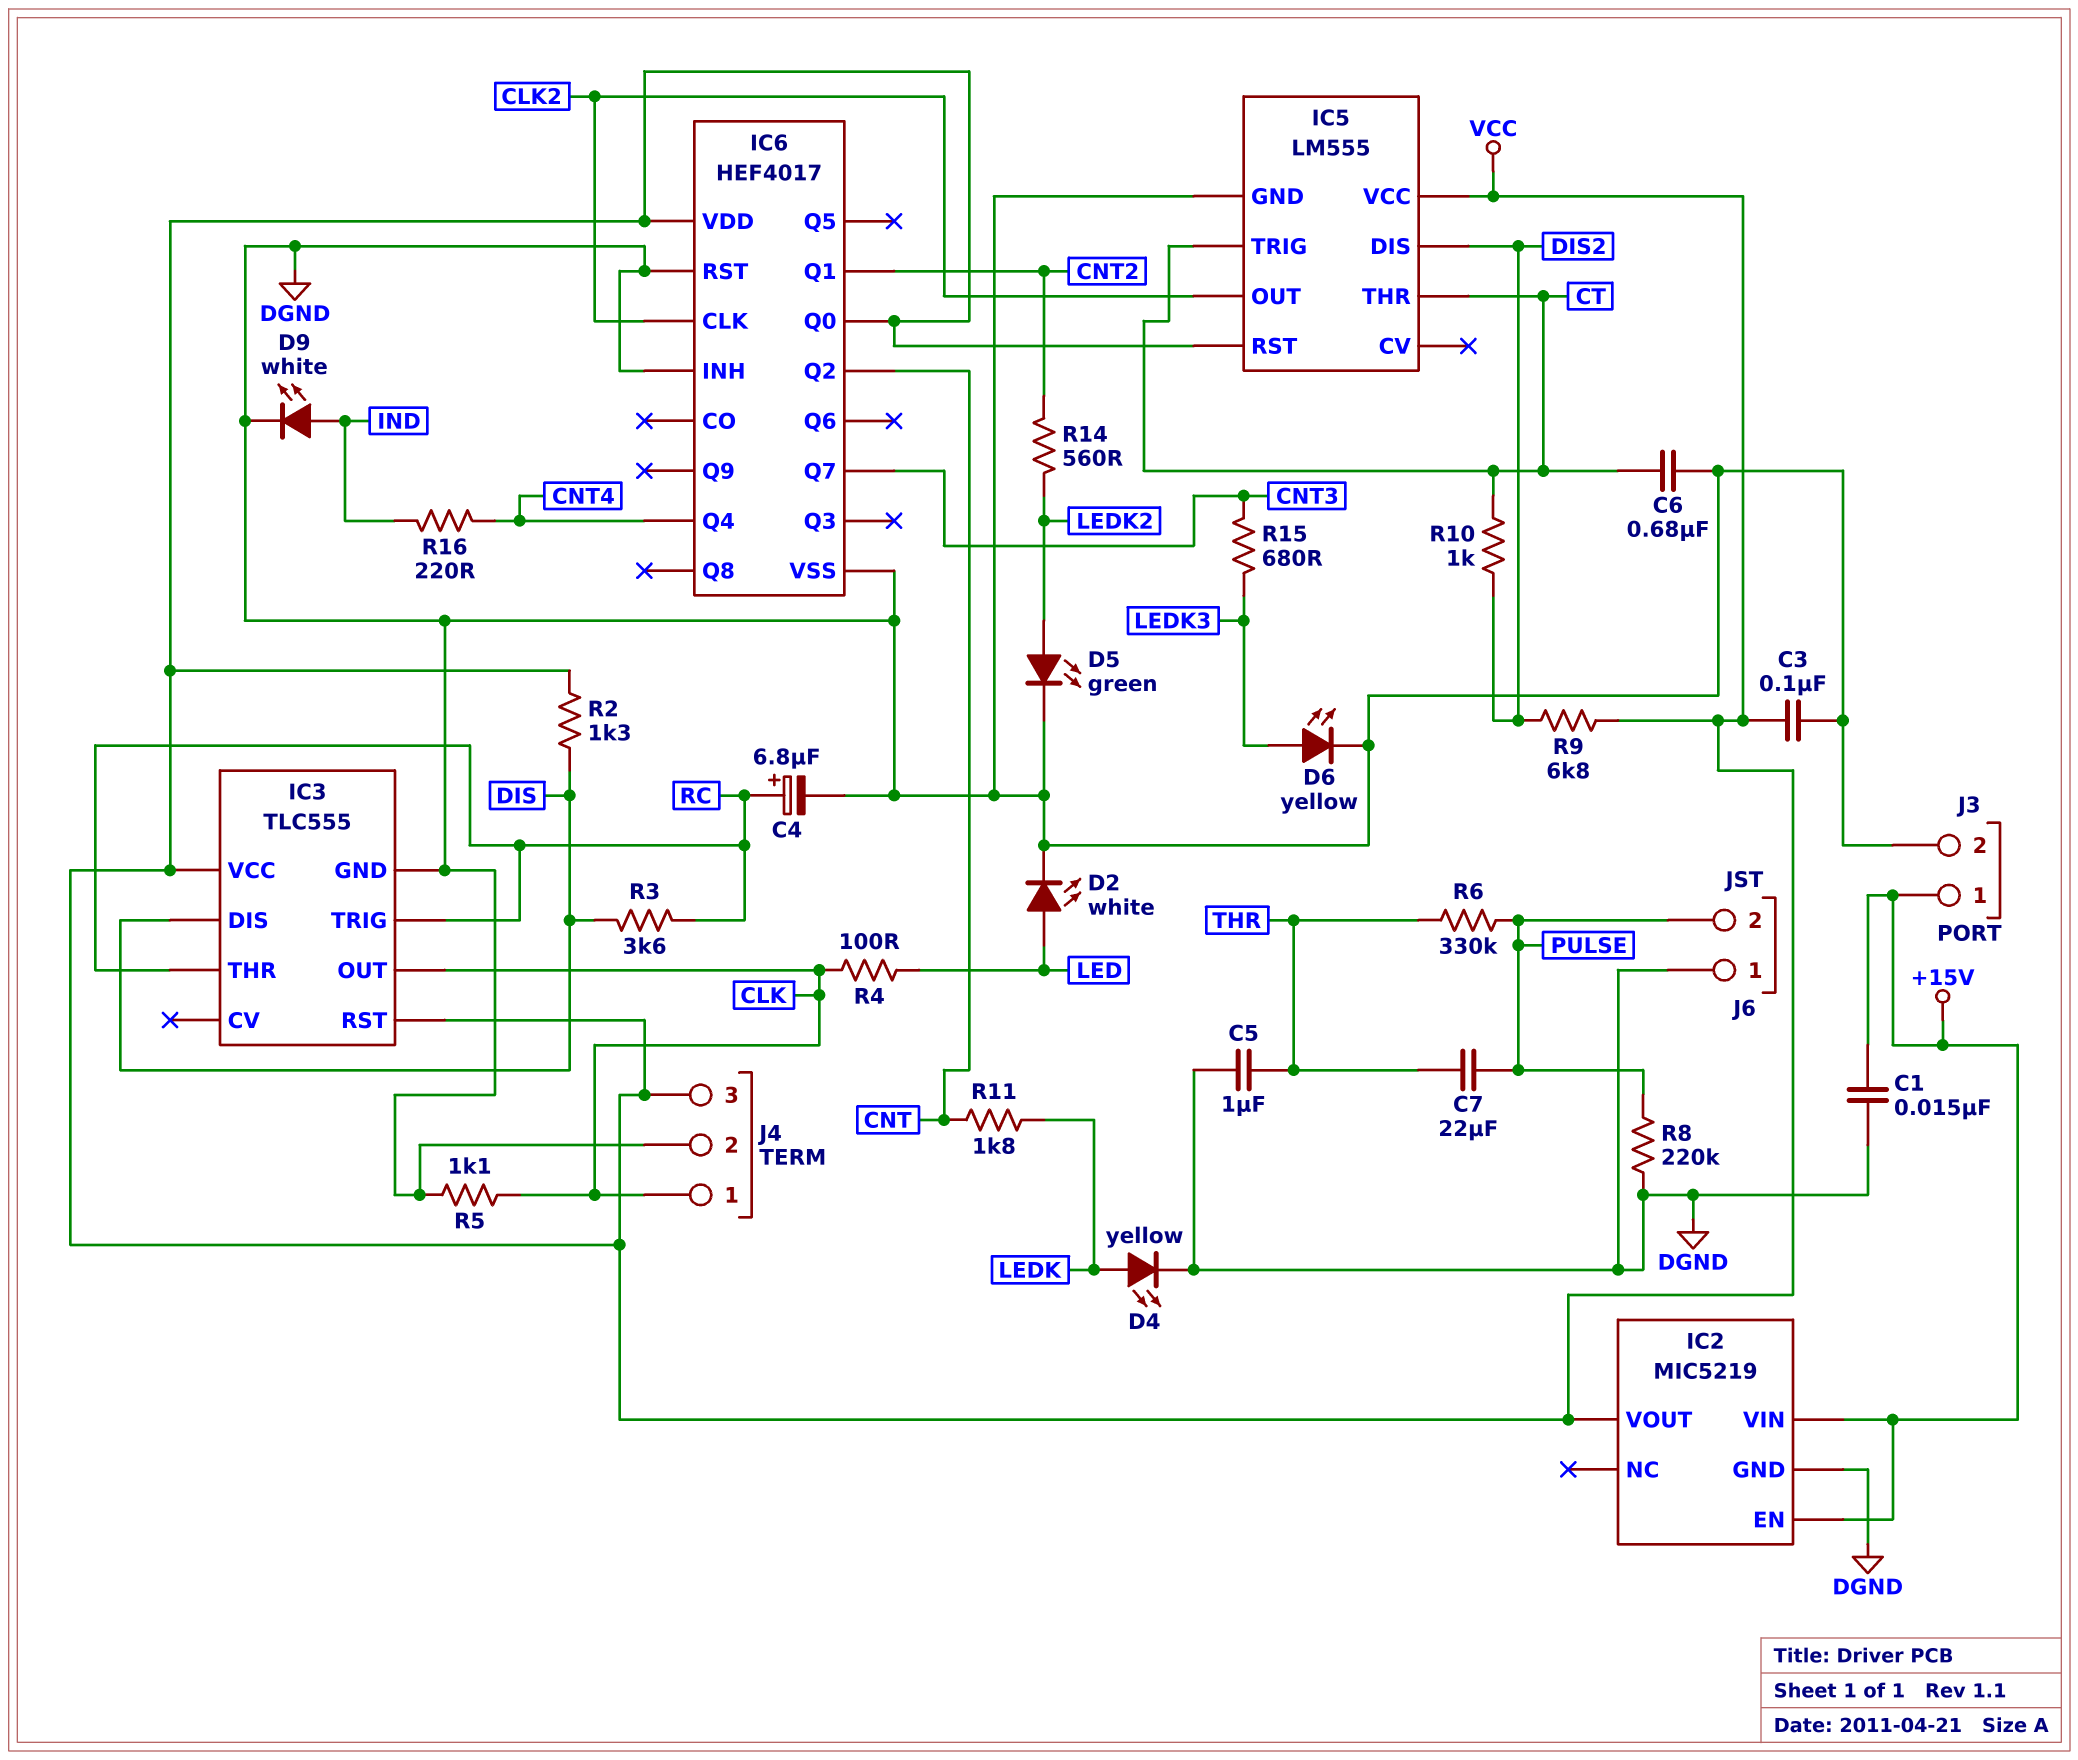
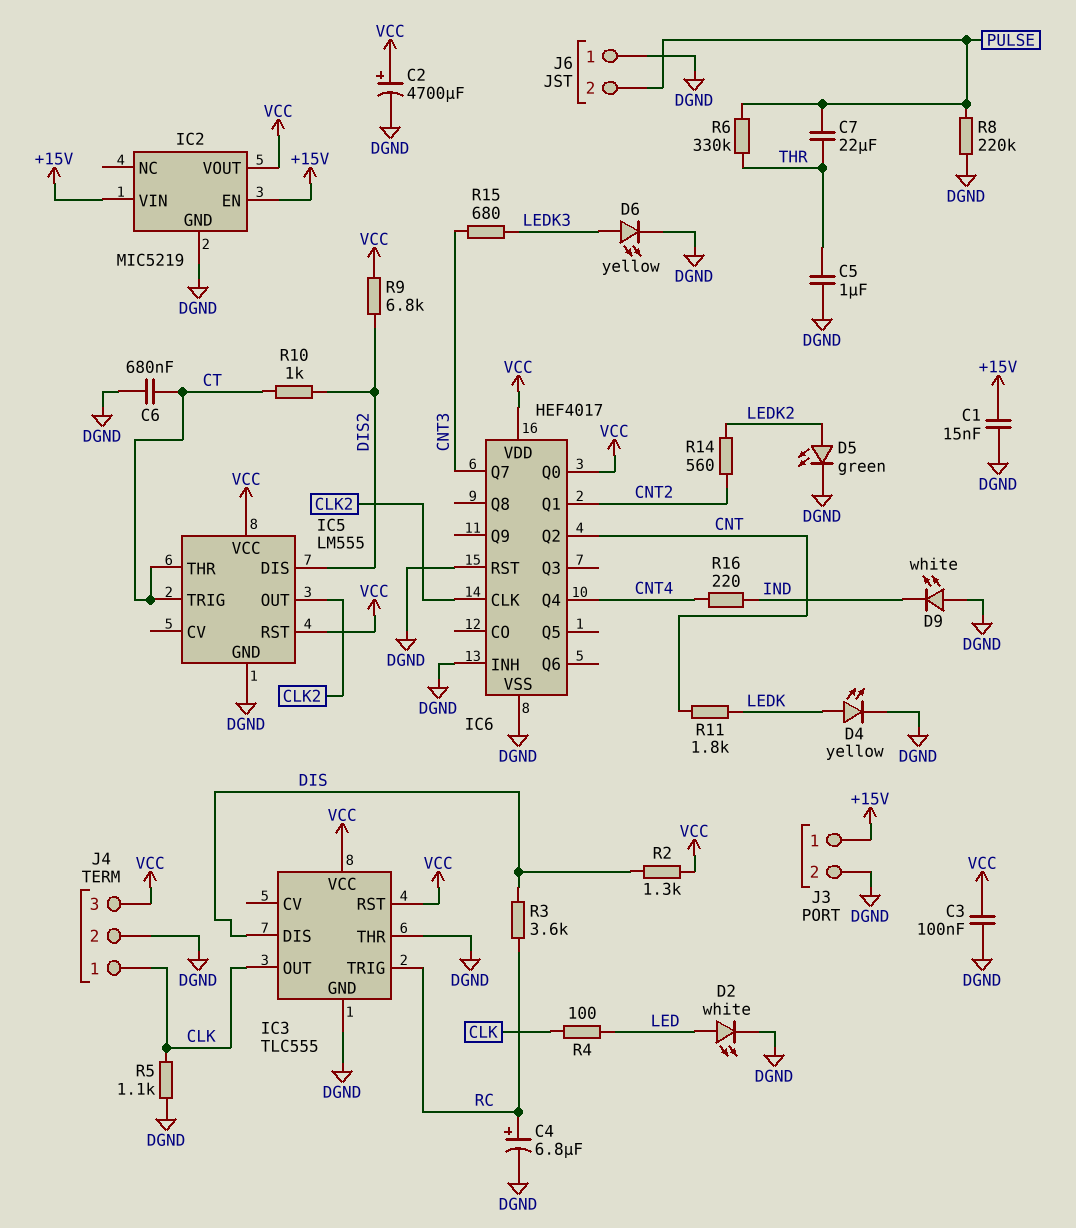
C2: none -> 4700uF (plus VCC, minus DGND)
D9: LED white (A IND, K DGND) -> LED white (A DGND, K IND)
IC3 pin THR: RC -> DGND

